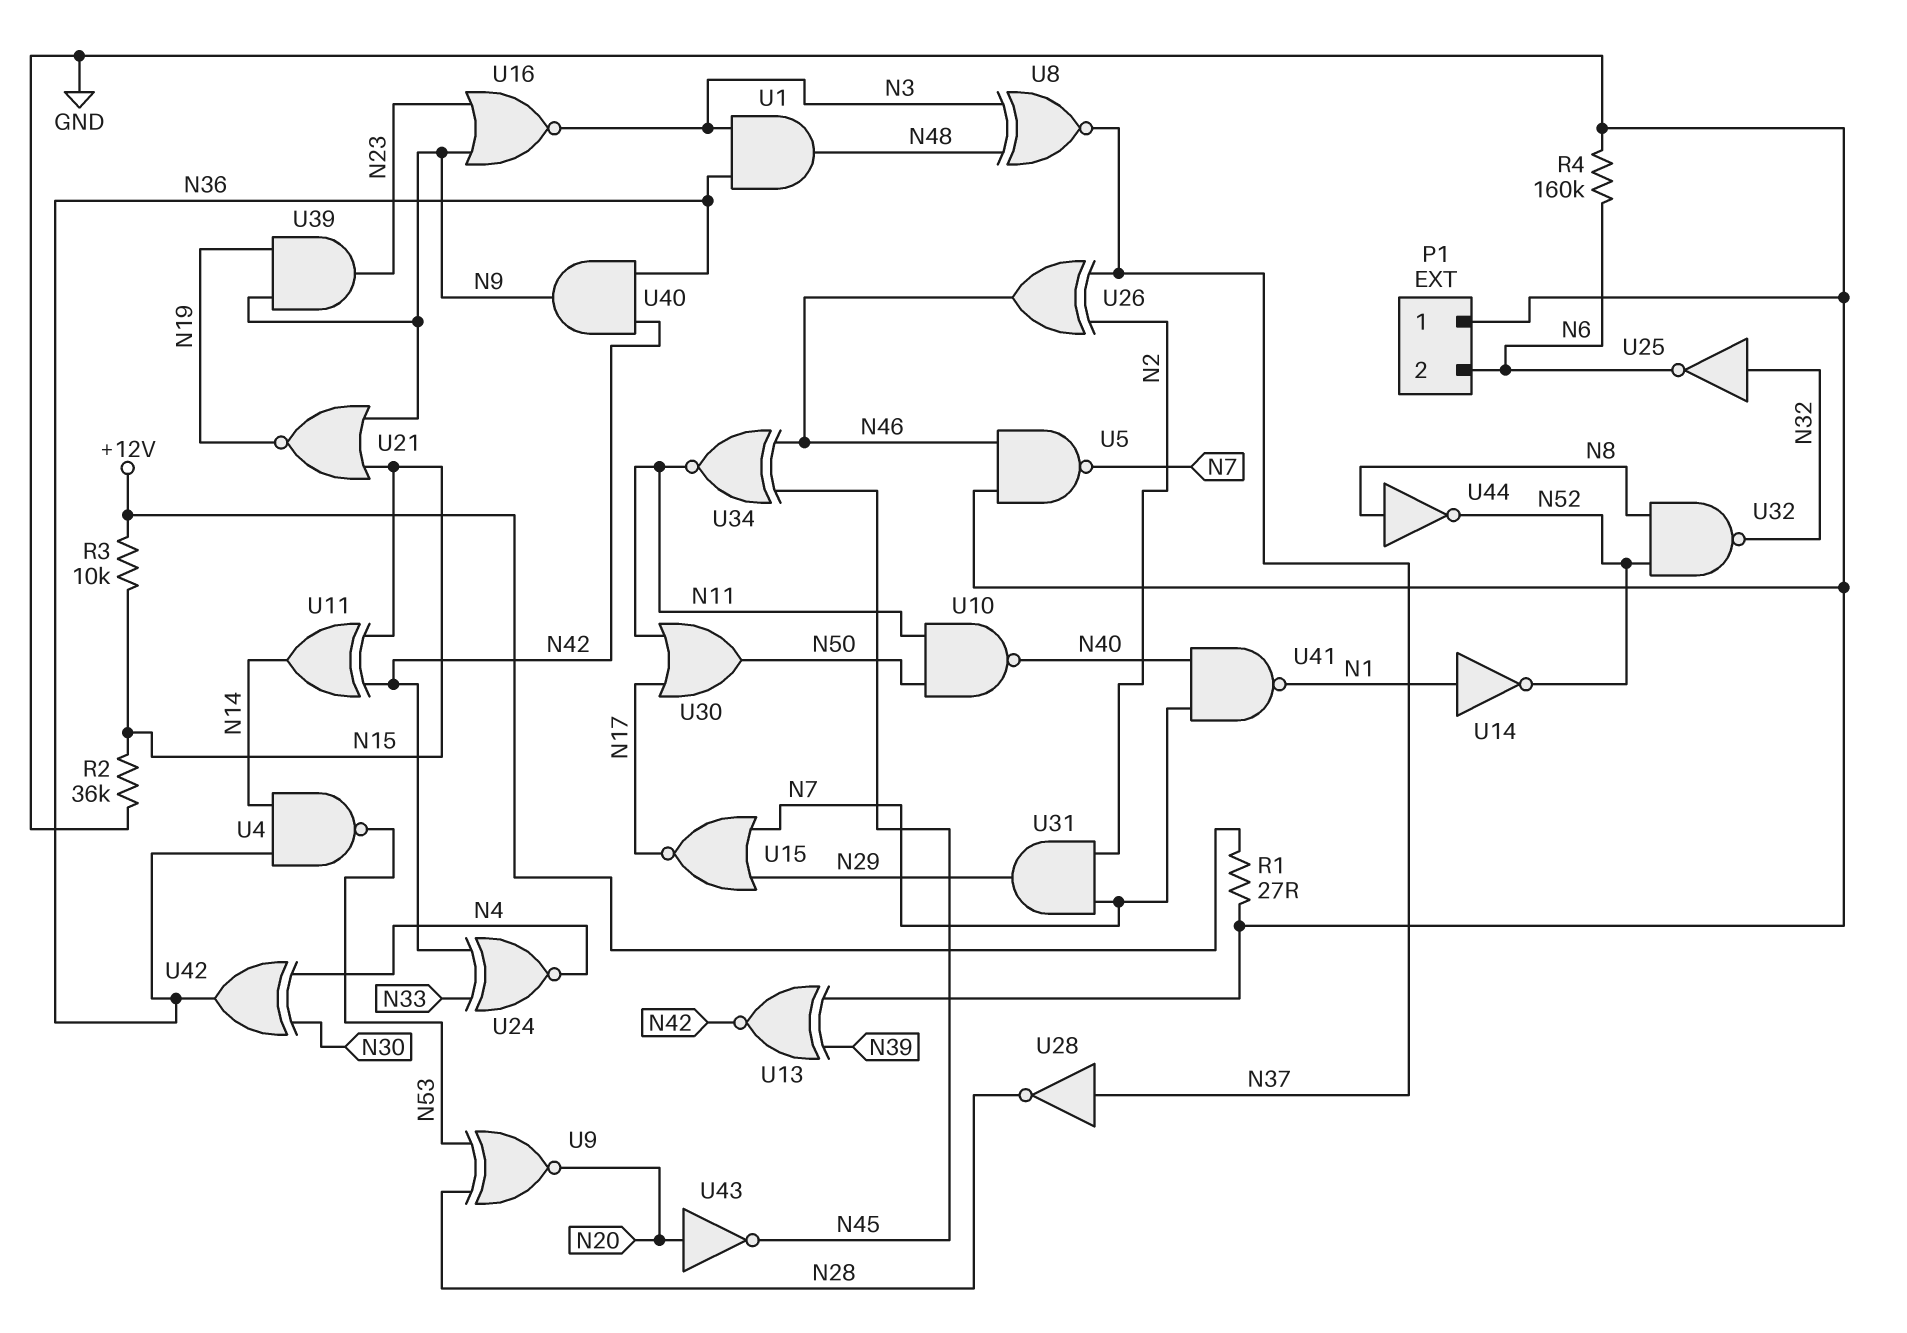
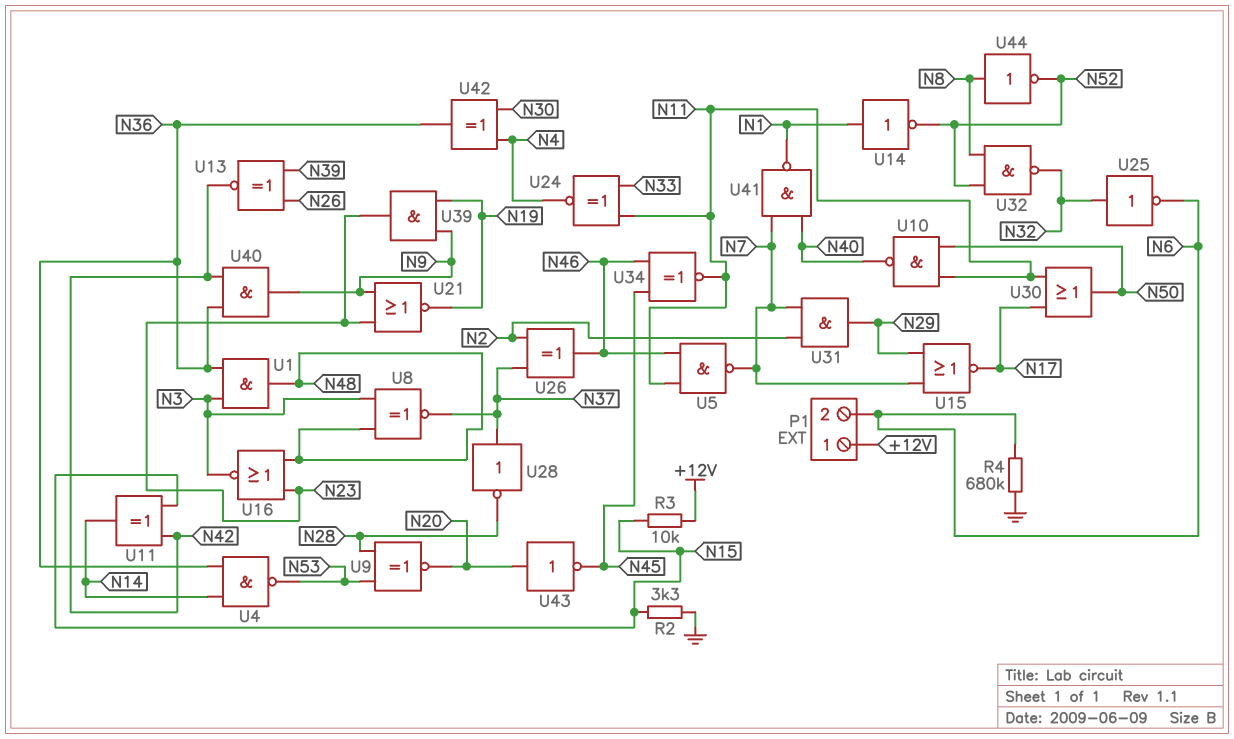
P1 pin 1: GND -> +12V
R1: 27 (+12V, GND) -> none
R2: 36k (GND, N15) -> 3.3k (GND, N15)
R4: 160k (GND, N6) -> 680k (GND, N6)
U5: NAND (in GND, in N46, out N7) -> NAND (in N11, in N46, out N7)
U13: XNOR (in GND, in N39, out N42) -> XNOR (in N26, in N39, out N42)
U16: NOR (in N9, in N23, out N3) -> NOR (in N23, in N48, out N3)
U21: NOR (in N9, in N15, out N19) -> NOR (in N9, in N23, out N19)
U24: XNOR (in N33, in N42, out N4) -> XNOR (in N11, in N33, out N4)

